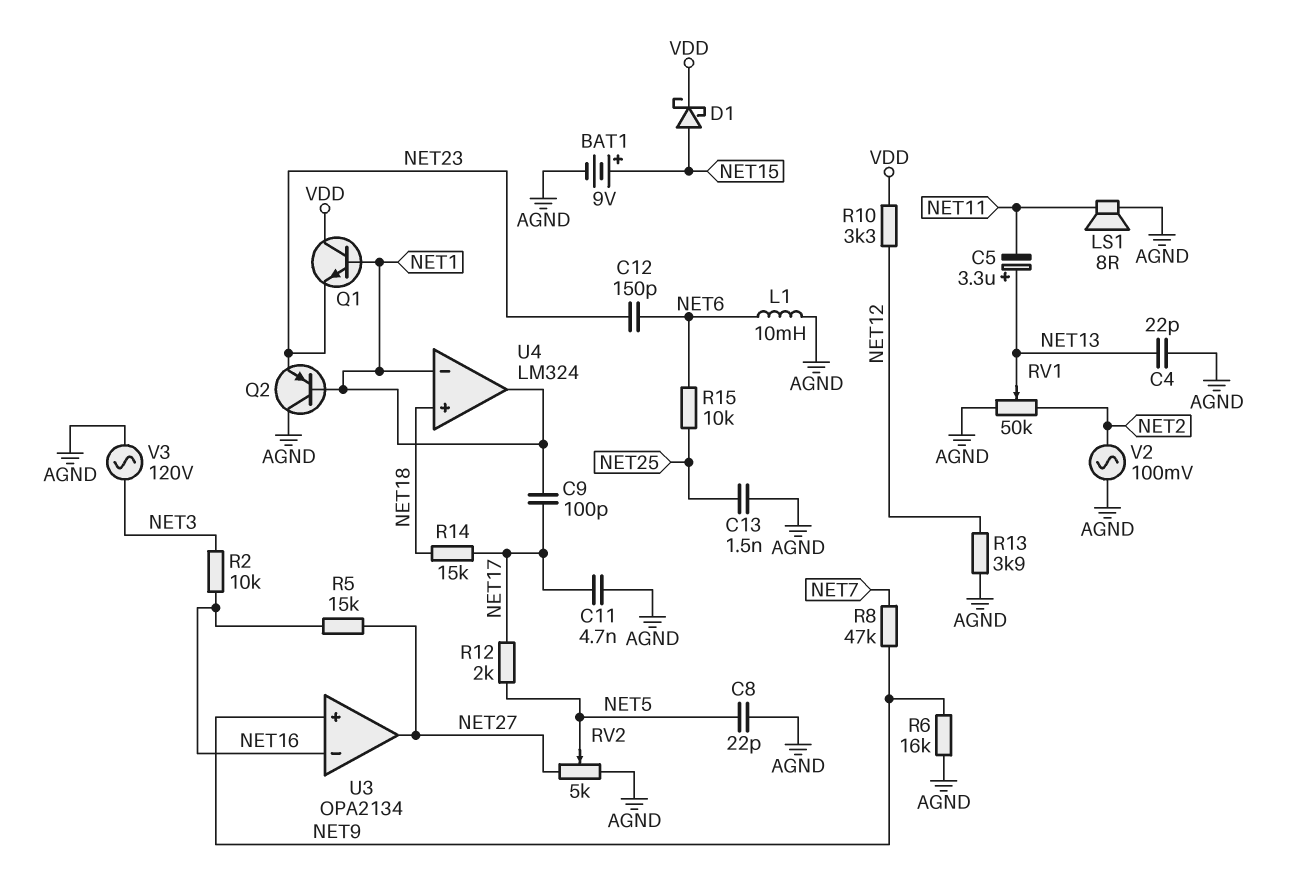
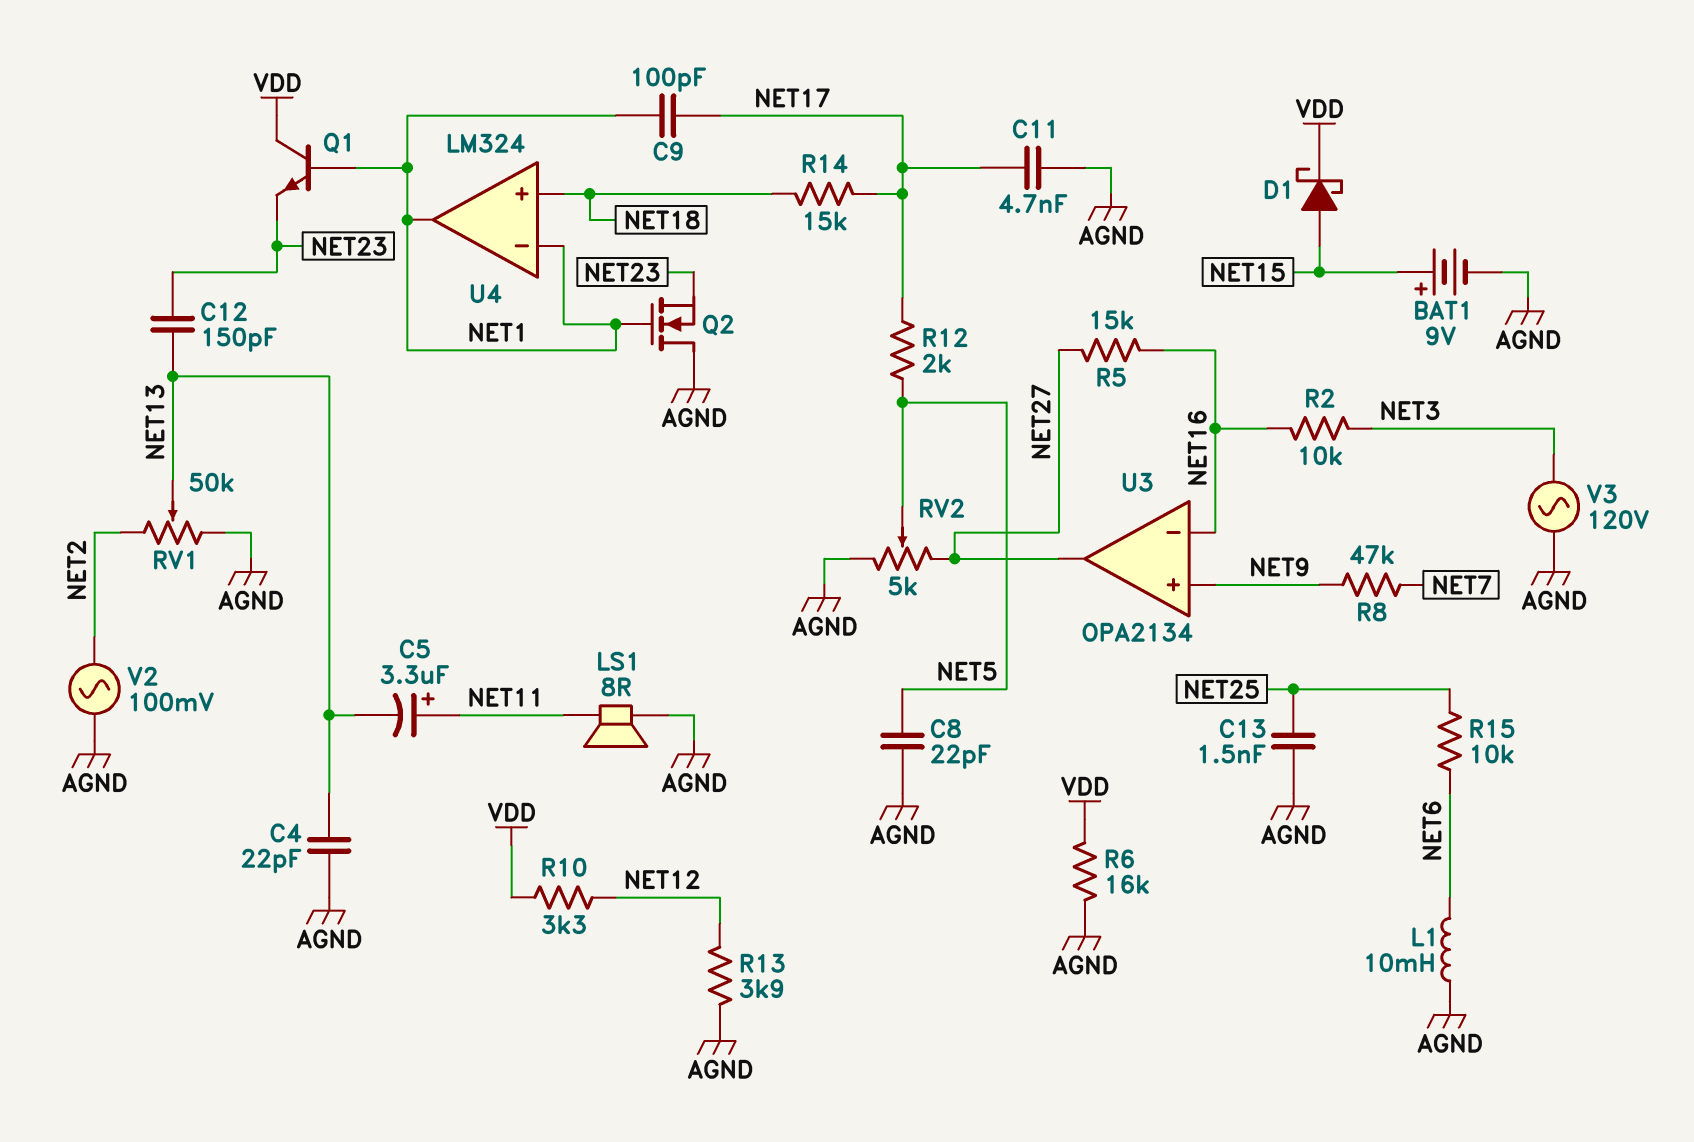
C5: 3.3uF (plus NET13, minus NET11) -> 3.3uF (plus NET11, minus NET13)
C12: 150pF (NET6, NET23) -> 150pF (NET13, NET23)
Q2: PNP (B NET1, C AGND, E NET23) -> NMOS (G NET1, D AGND, S NET23)
R6: 16k (AGND, NET9) -> 16k (AGND, VDD)

